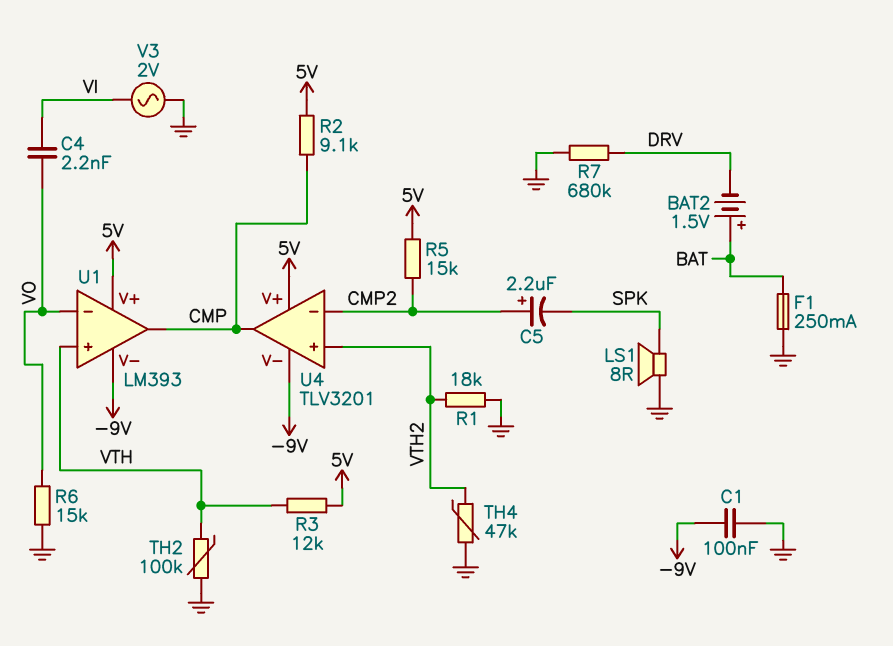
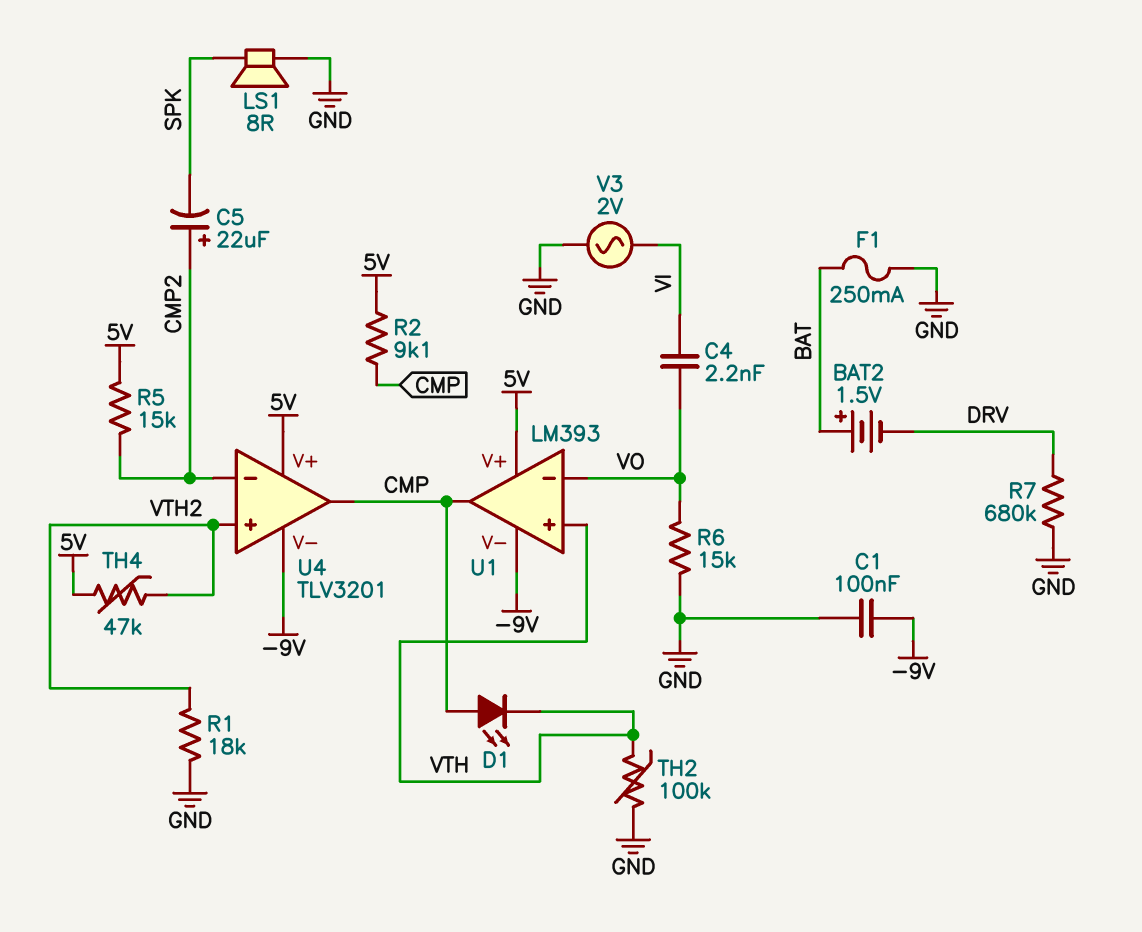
C5: 2.2uF (plus CMP2, minus SPK) -> 22uF (plus CMP2, minus SPK)
D1: none -> LED (A CMP, K VTH)
R3: 12k (5V, VTH) -> none
TH4: 47k (GND, VTH2) -> 47k (5V, VTH2)

